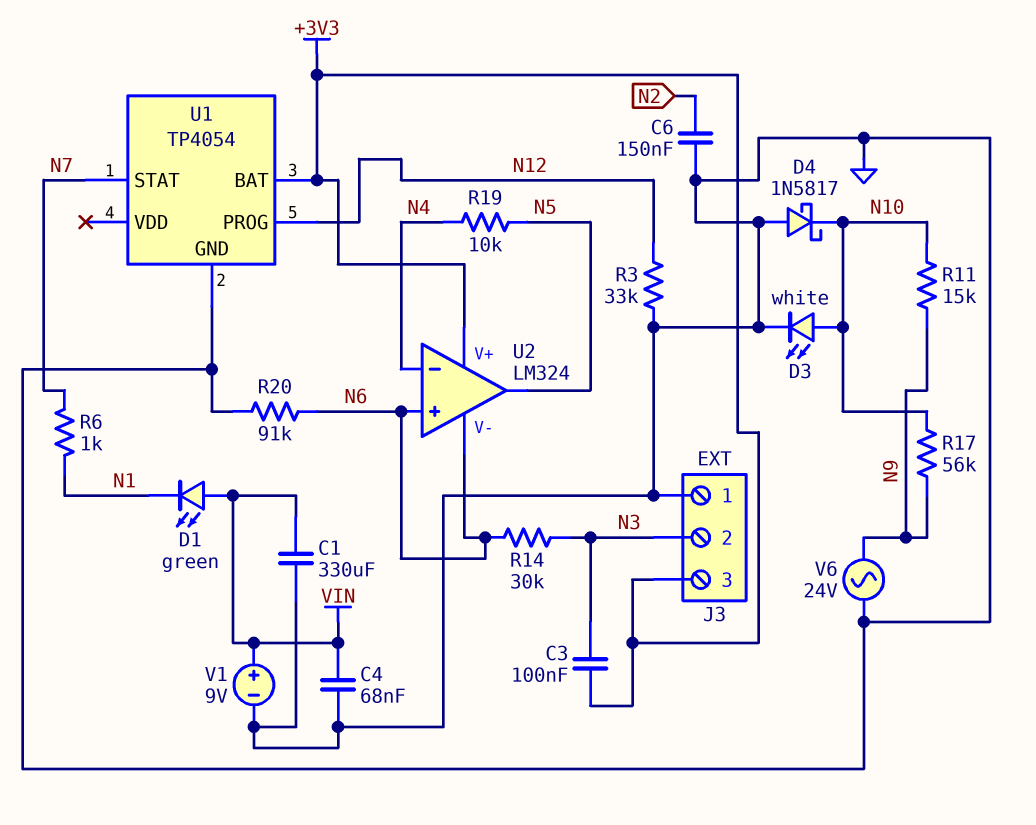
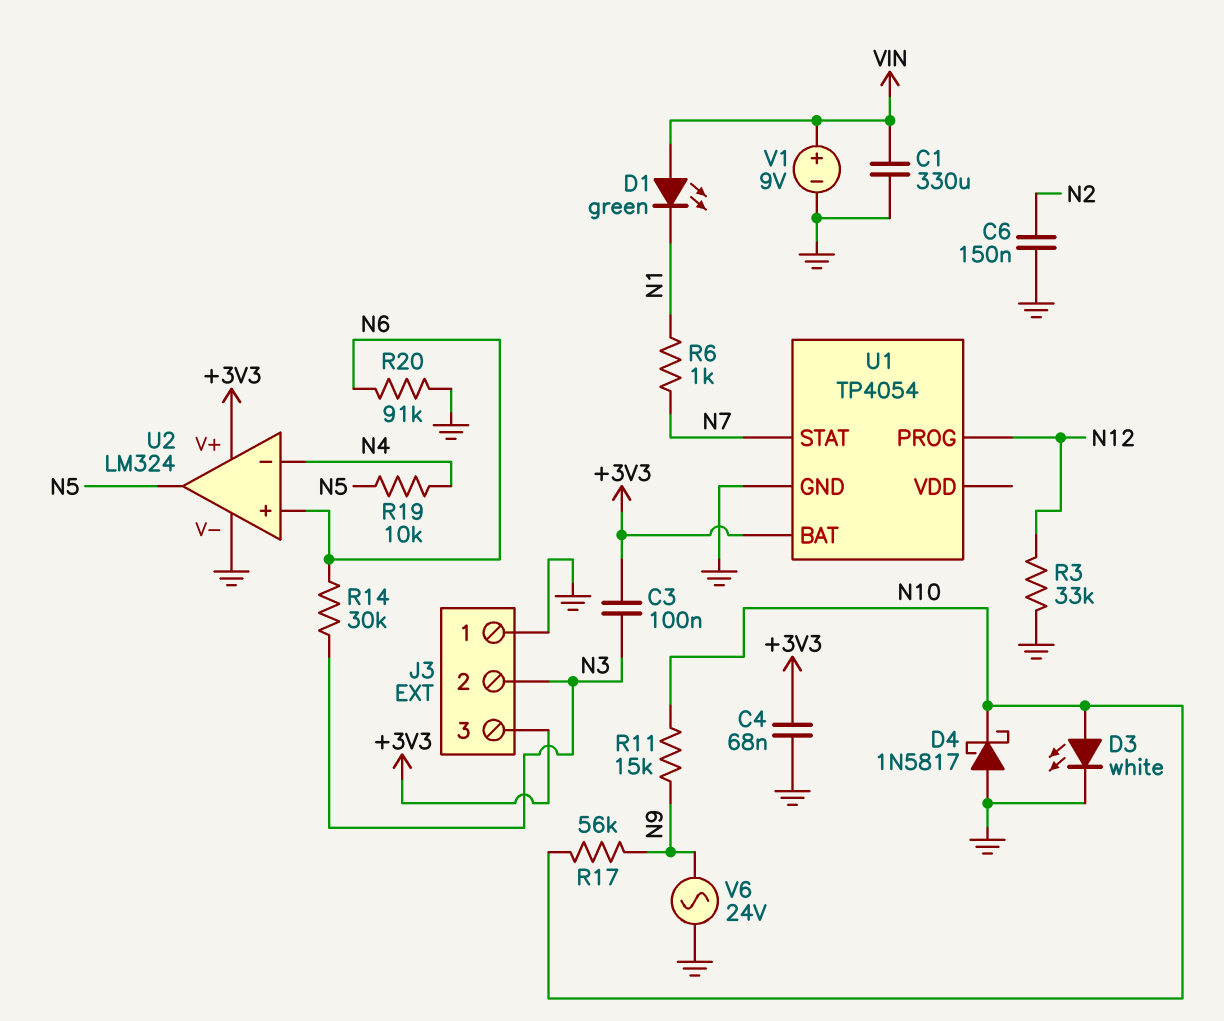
C4: 68nF (GND, VIN) -> 68nF (+3V3, GND)
U2 pin V-: N6 -> GND

